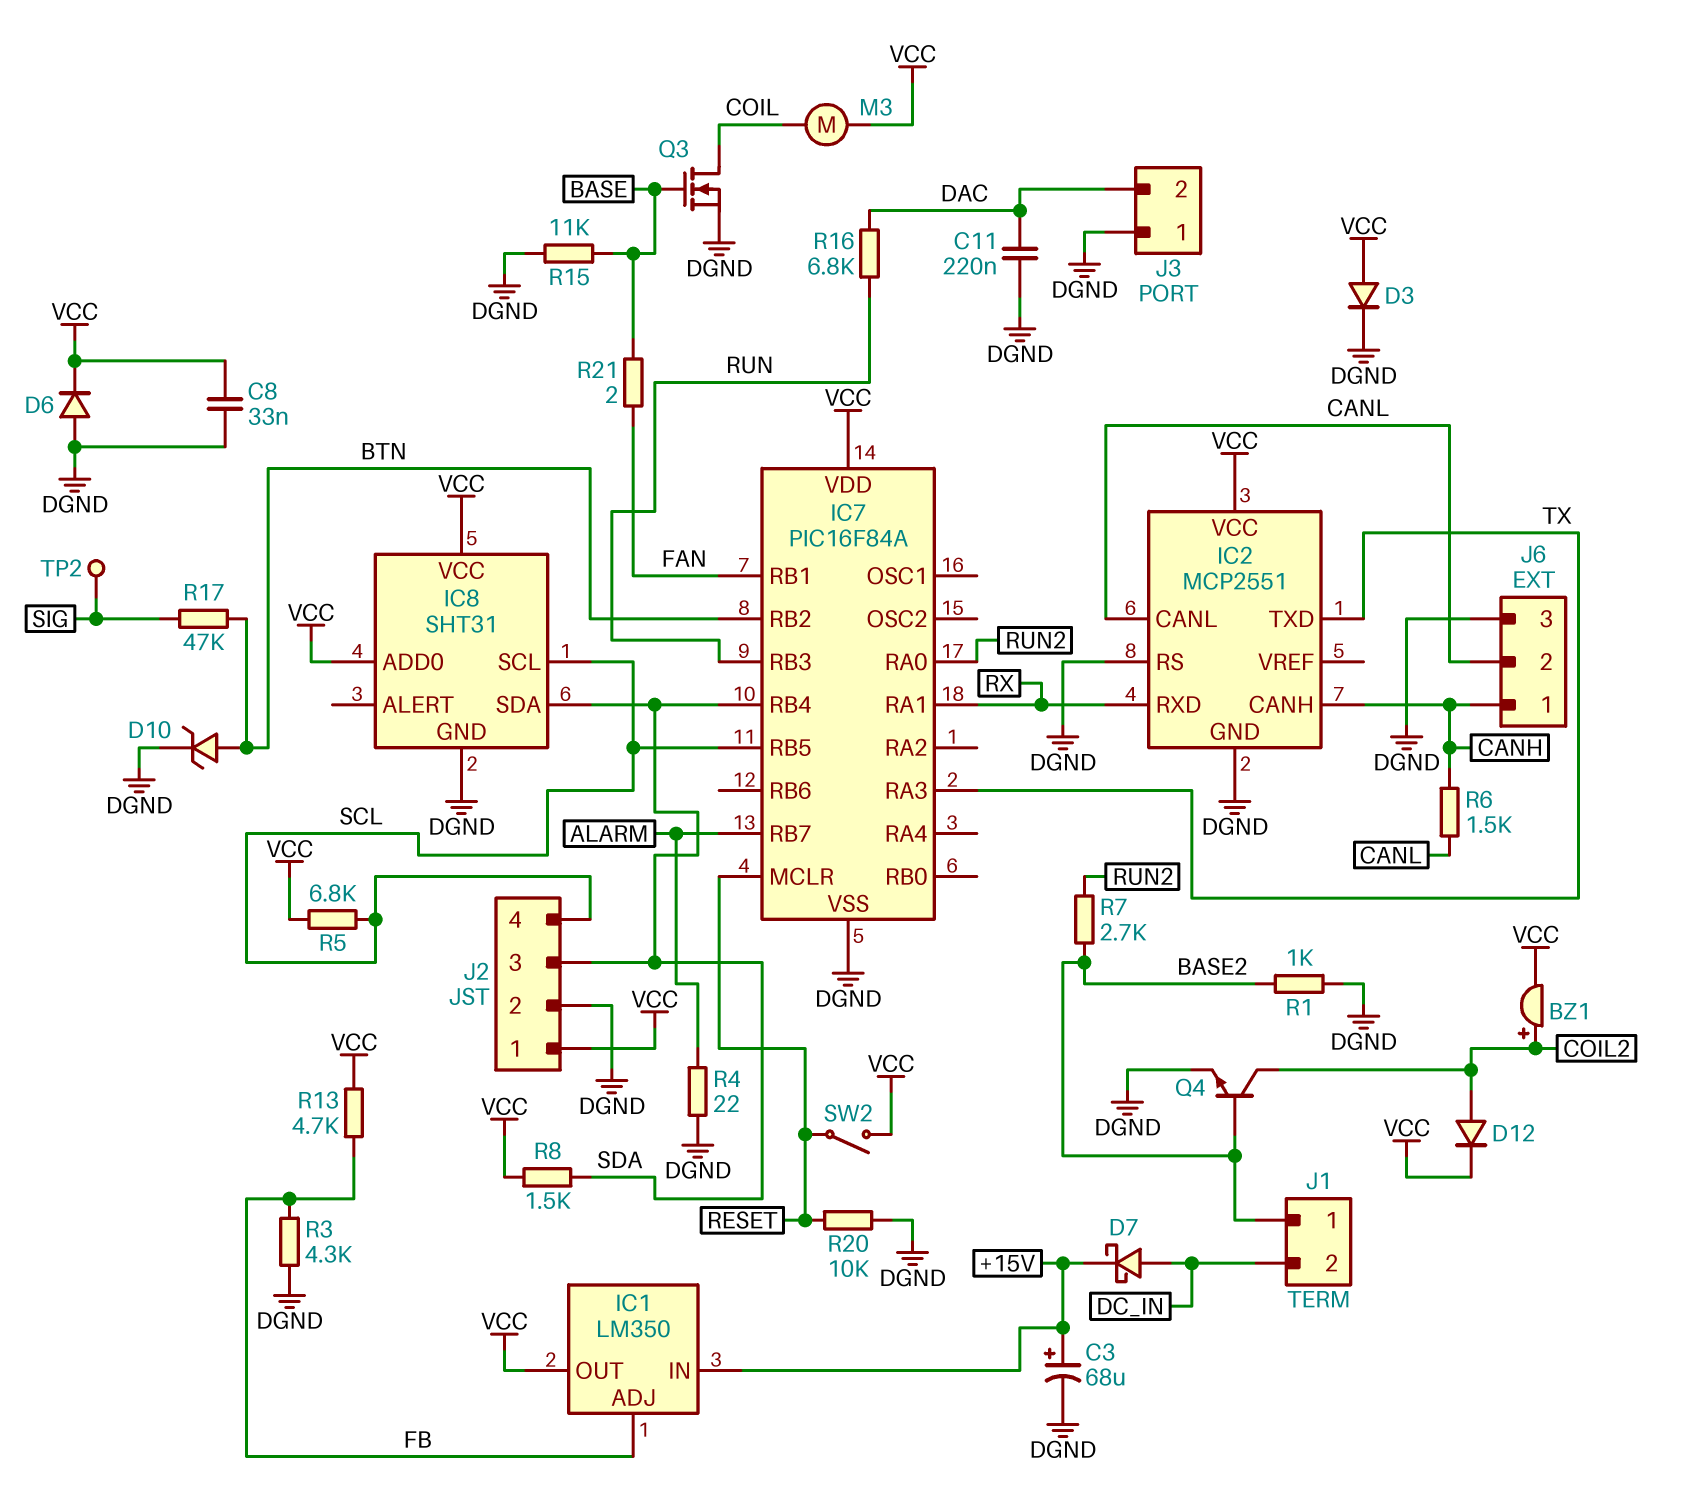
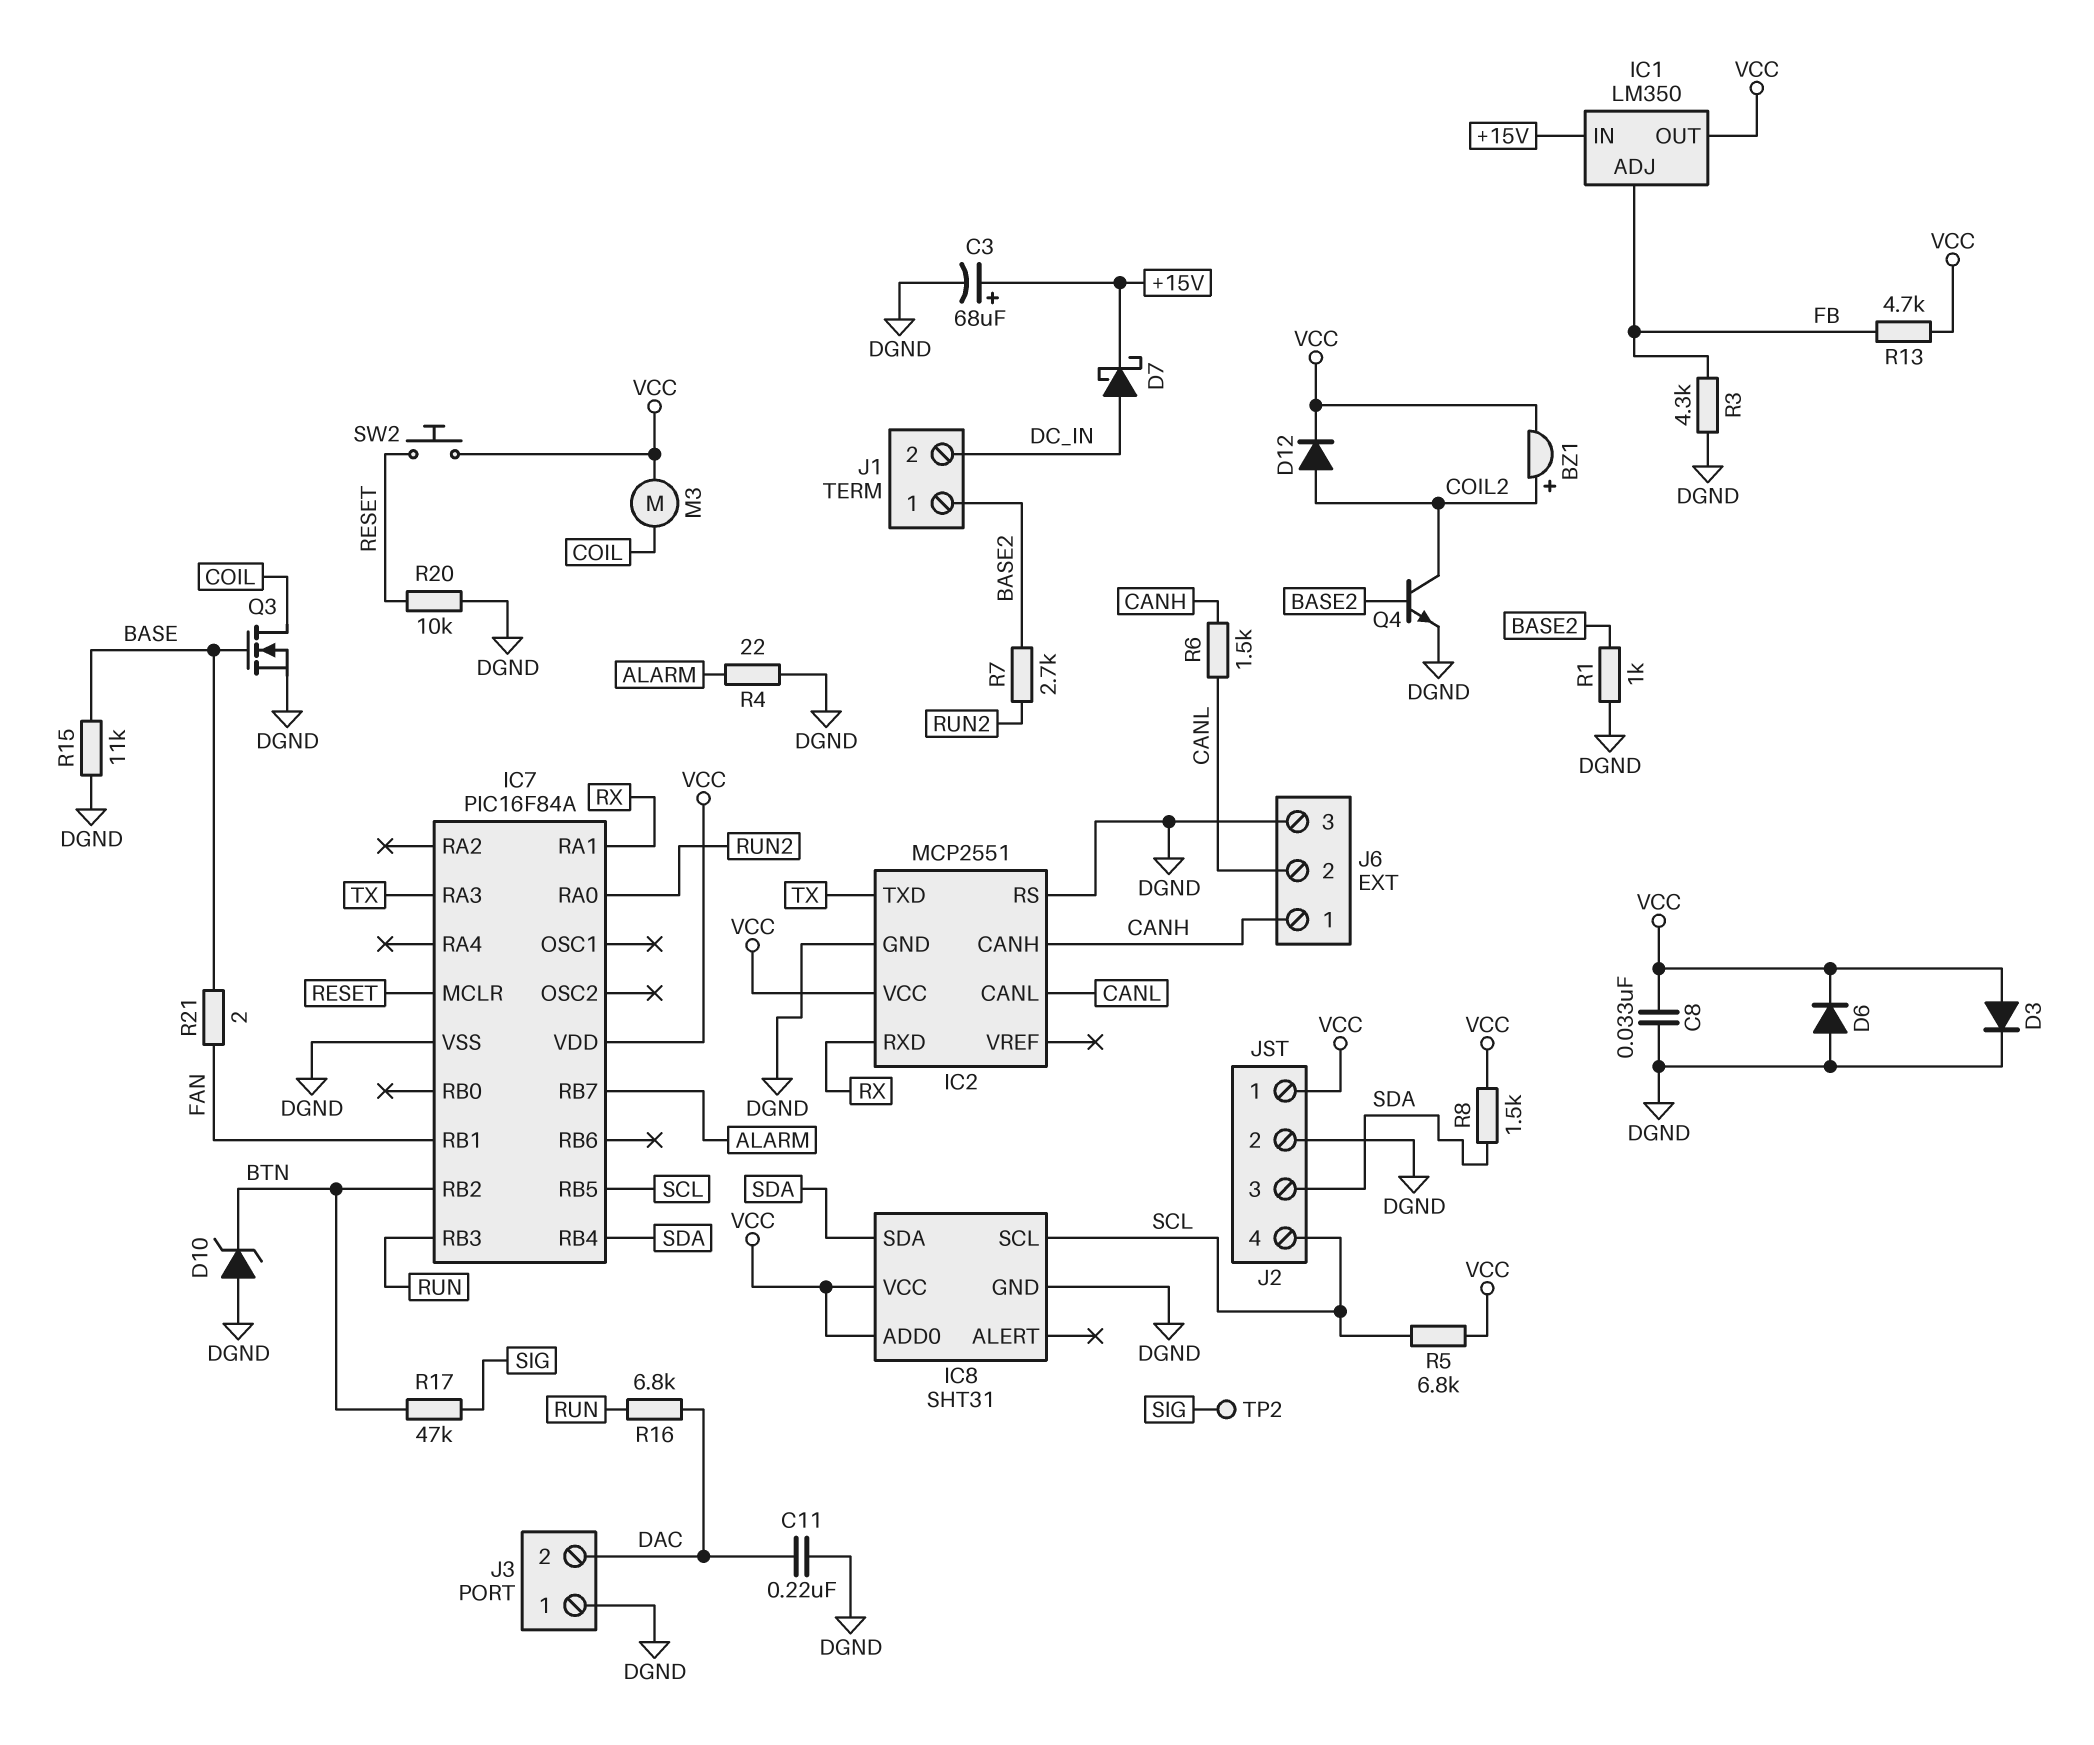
D10: zener (A BTN, K DGND) -> zener (A DGND, K BTN)
SW2: switch (RESET, VCC) -> button (RESET, VCC)

